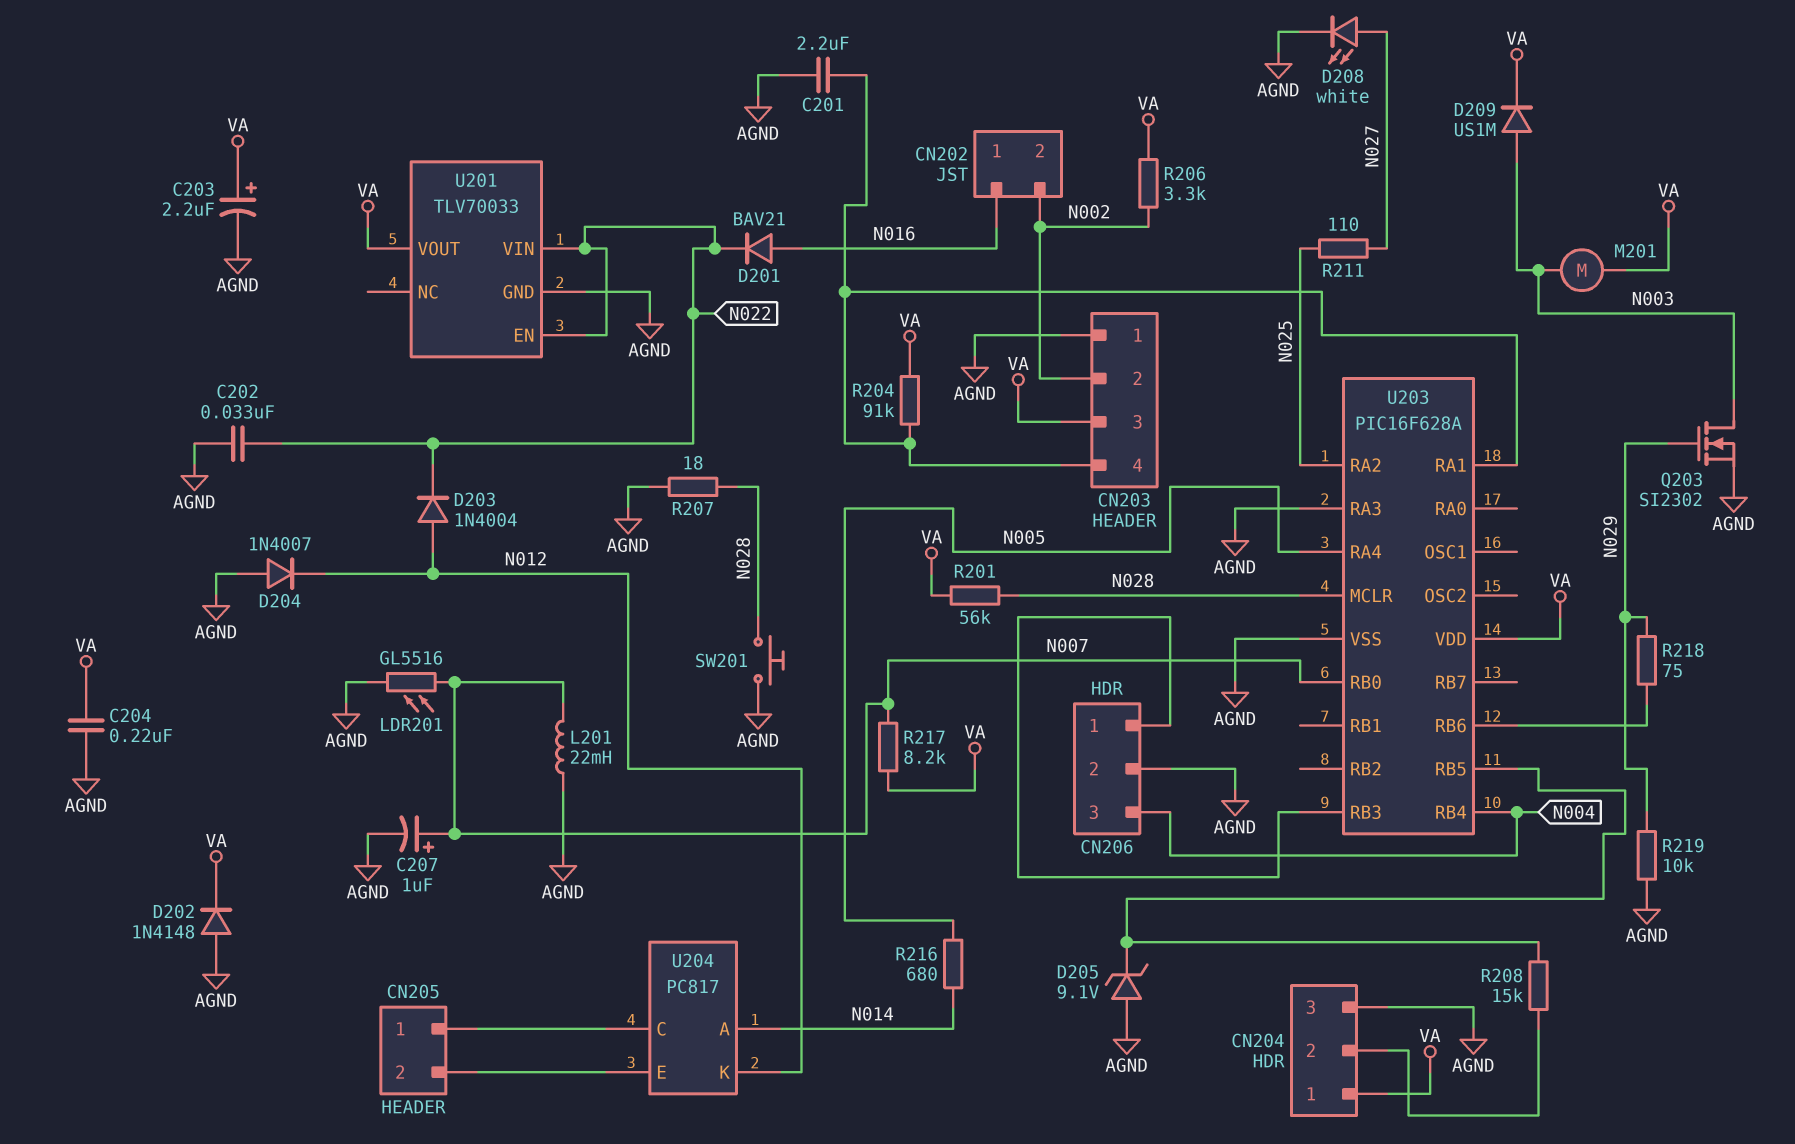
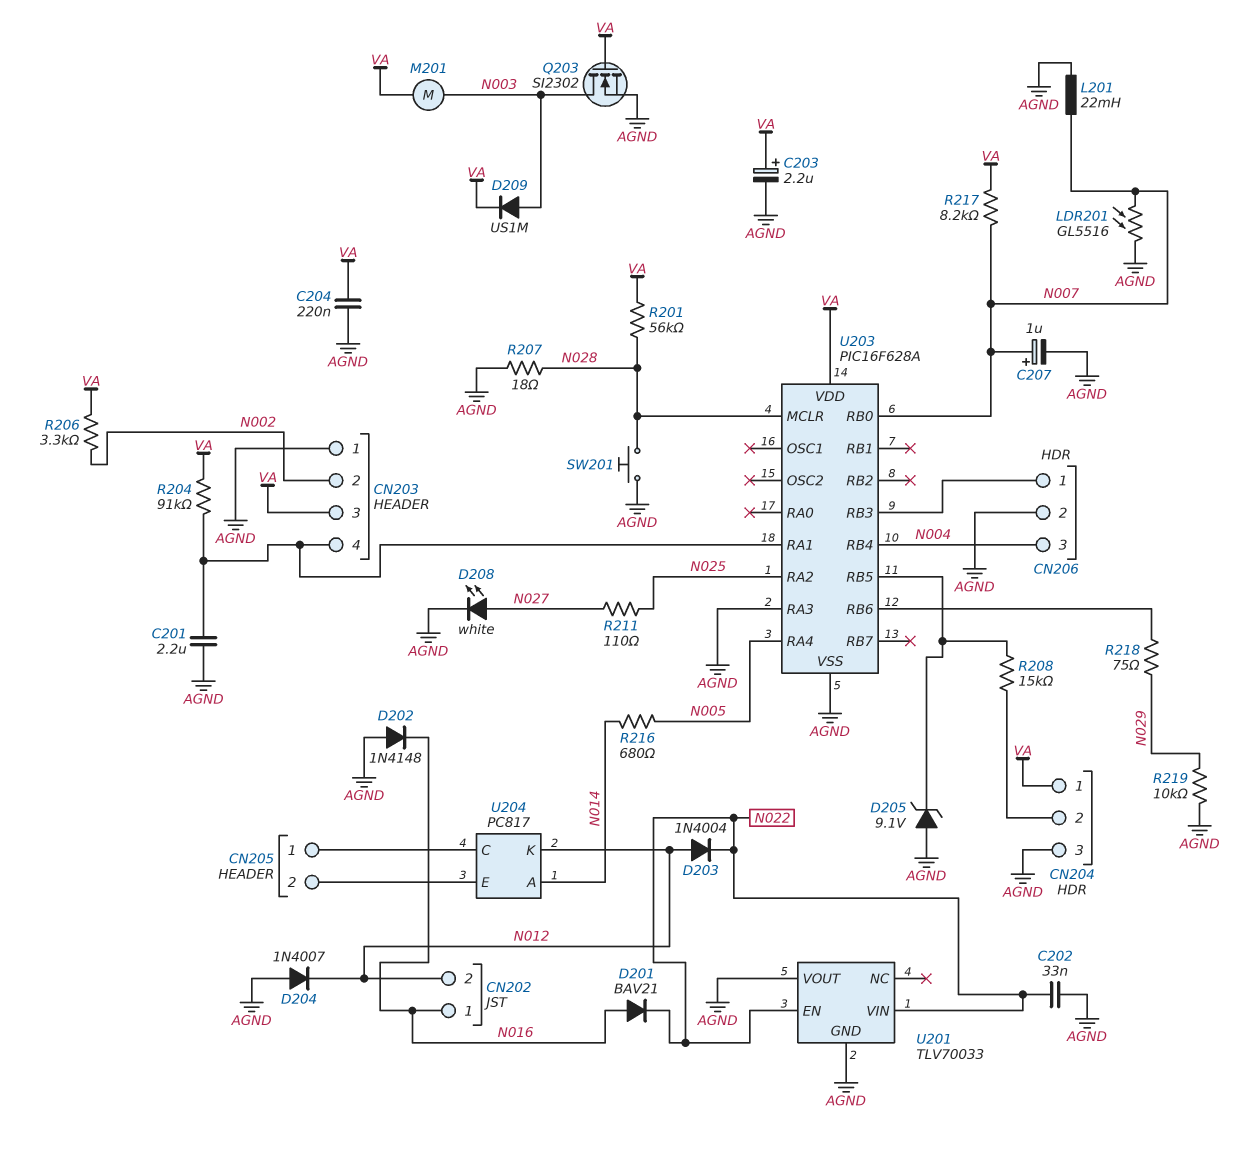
CN202 pin 2: N002 -> N012
D202: diode 1N4148 (A AGND, K VA) -> diode 1N4148 (A AGND, K N016)
Q203: NMOS SI2302 (G N029, D N003, S AGND) -> NMOS SI2302 (G VA, D N003, S AGND)
U201 pin VOUT: VA -> AGND

